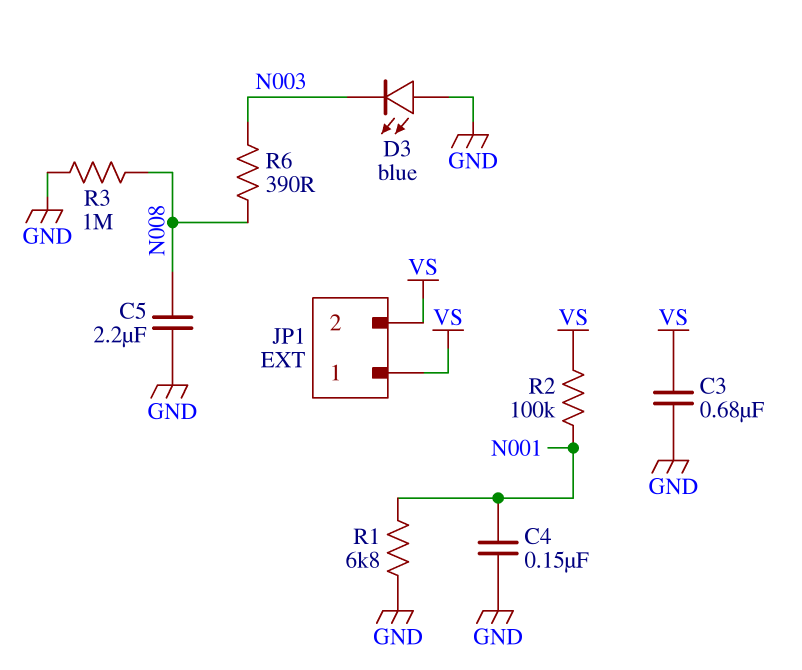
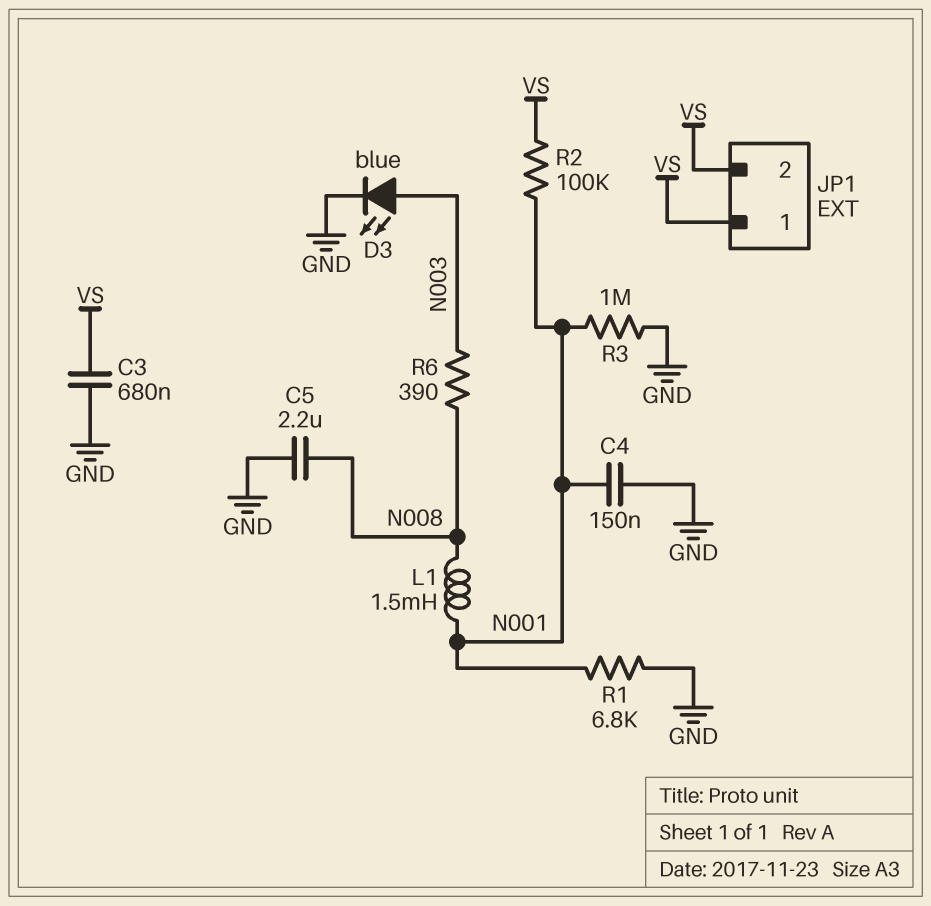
D3: LED blue (A GND, K N003) -> LED blue (A N003, K GND)
L1: none -> 1.5mH (N001, N008)
R3: 1M (GND, N008) -> 1M (GND, N001)

